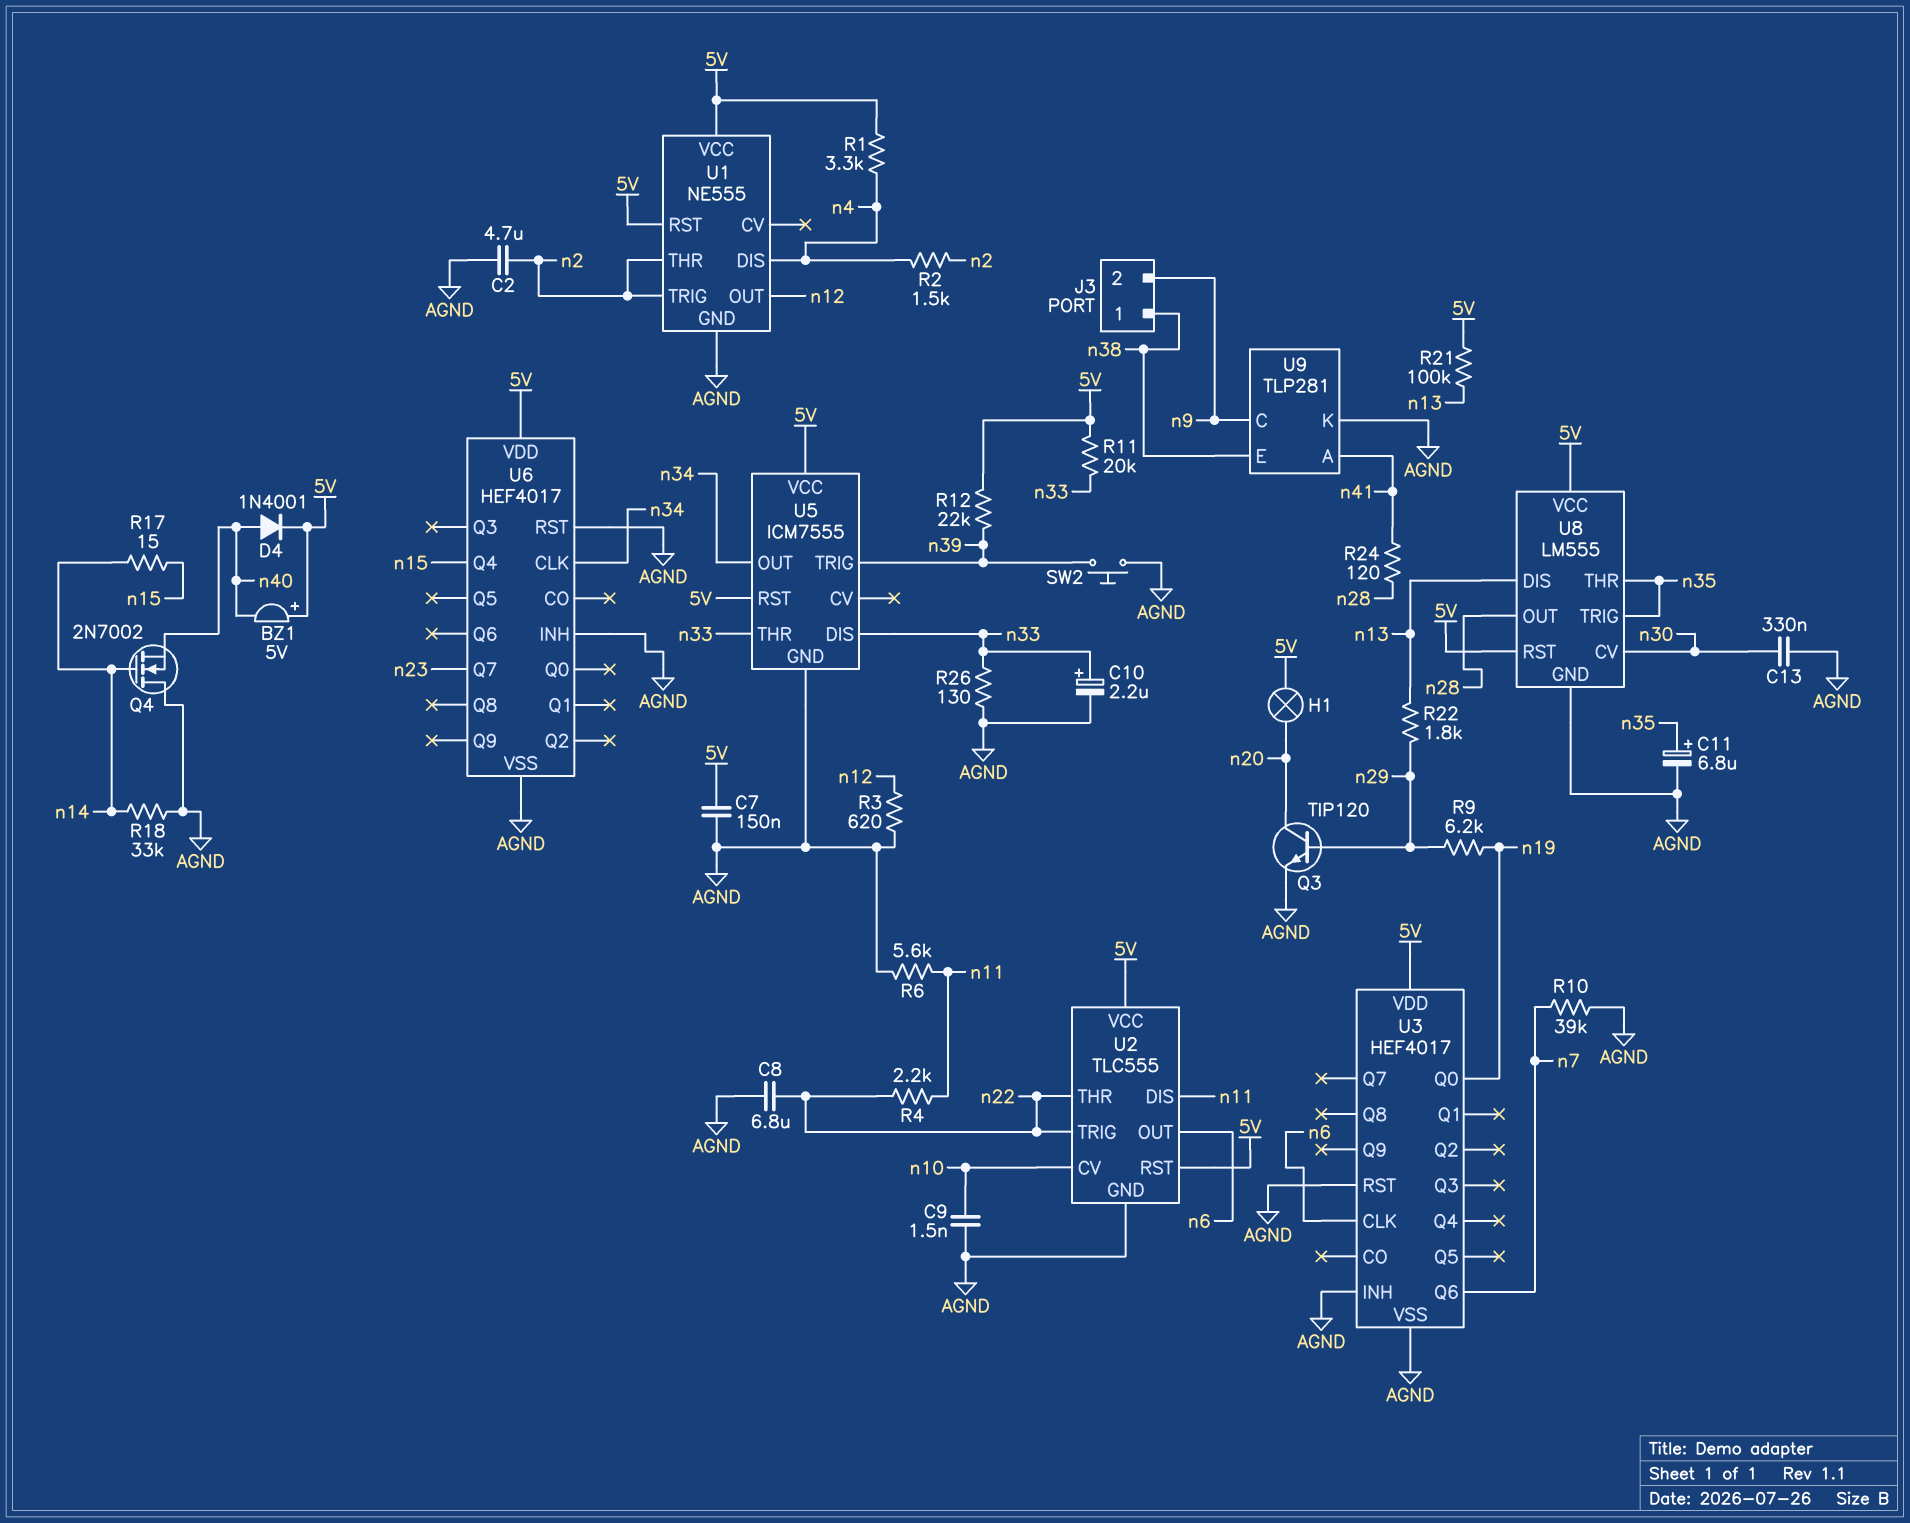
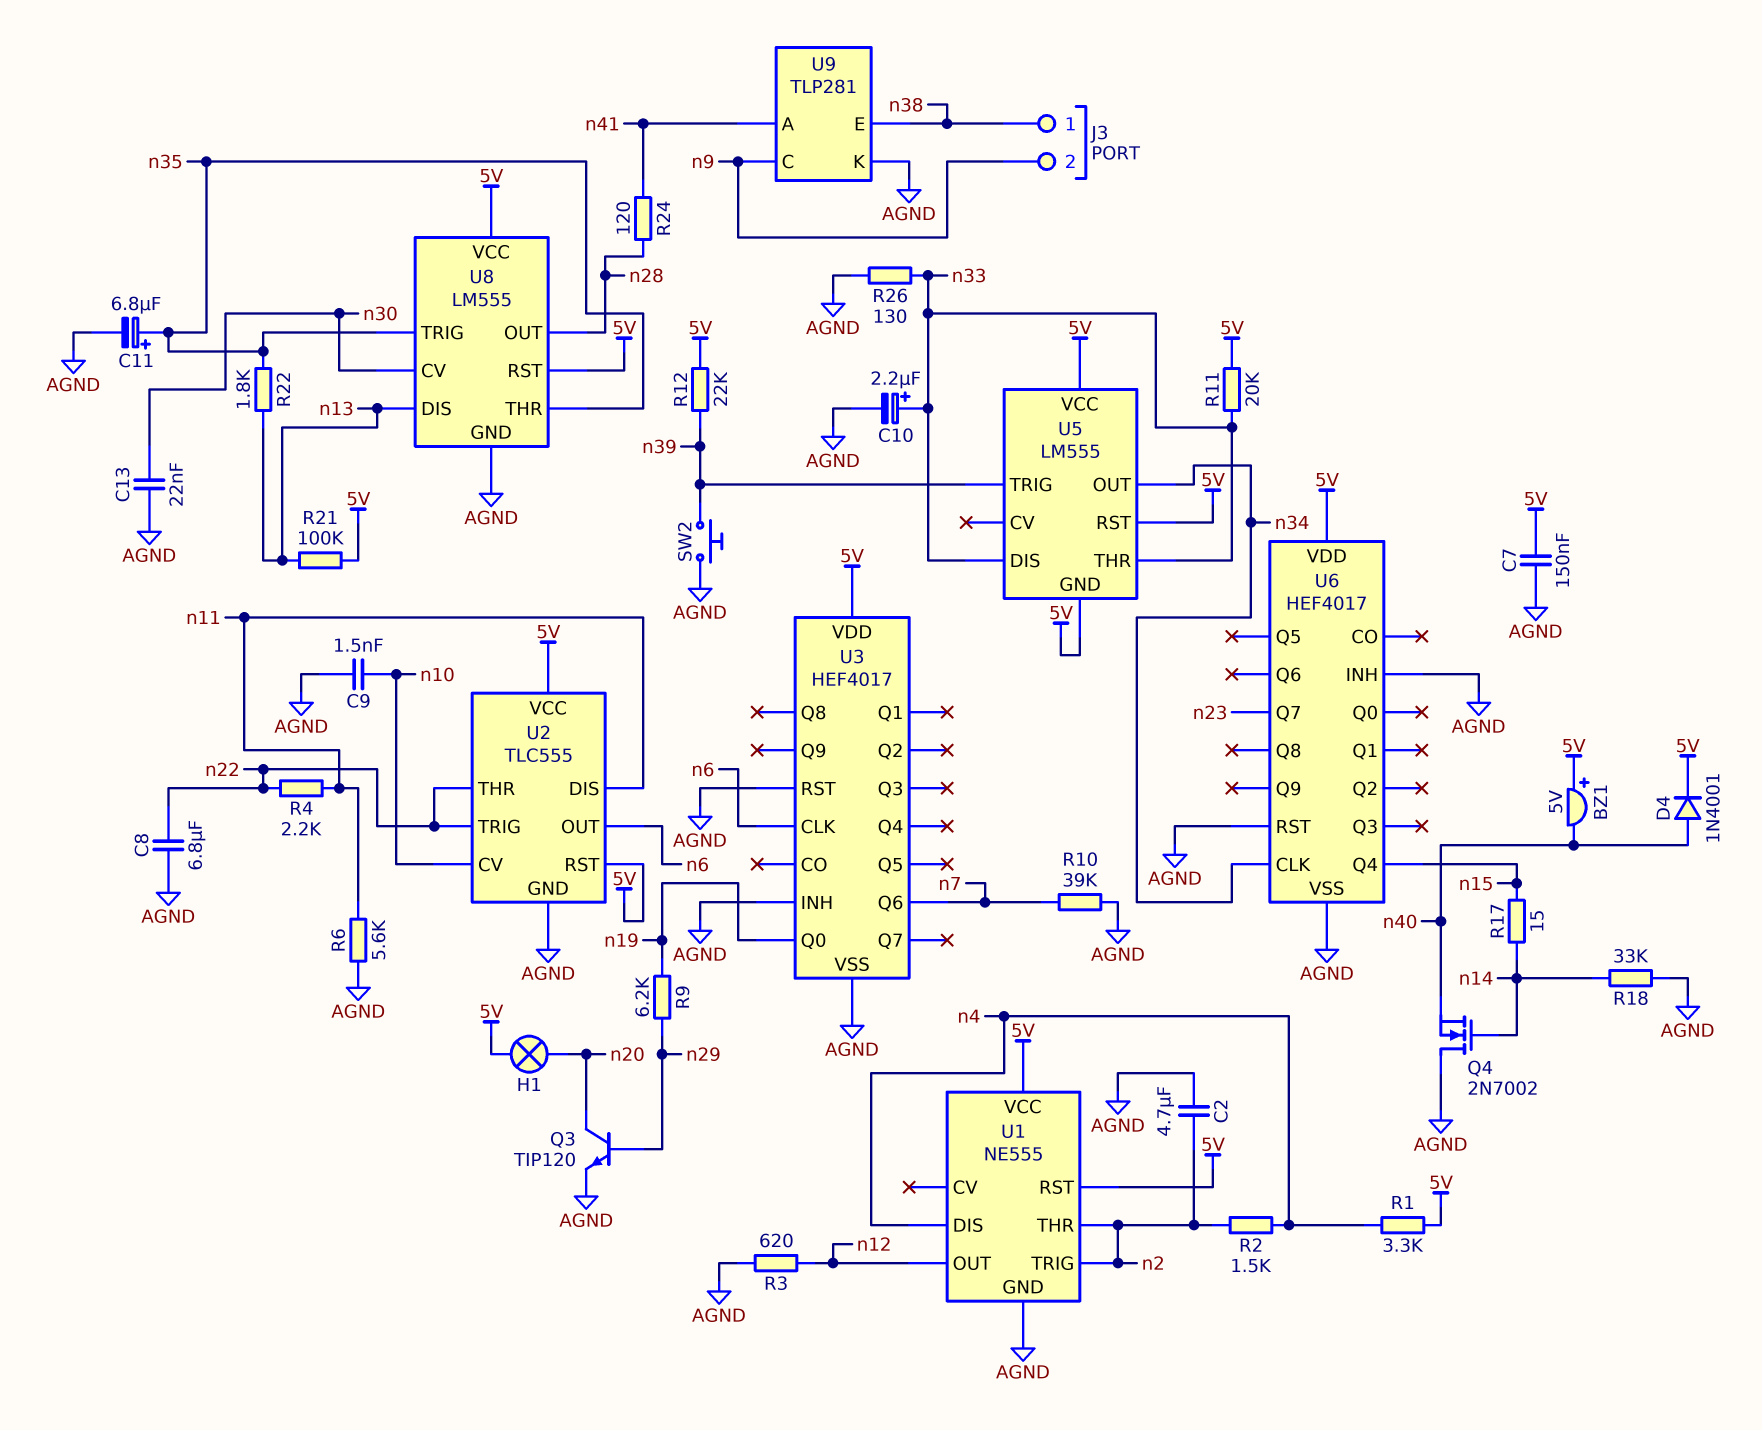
C13: 330nF (AGND, n30) -> 22nF (AGND, n30)
R22: 1.8k (n13, n29) -> 1.8k (n13, n35)
U5: ICM7555 -> LM555
U5 pin GND: AGND -> 5V

